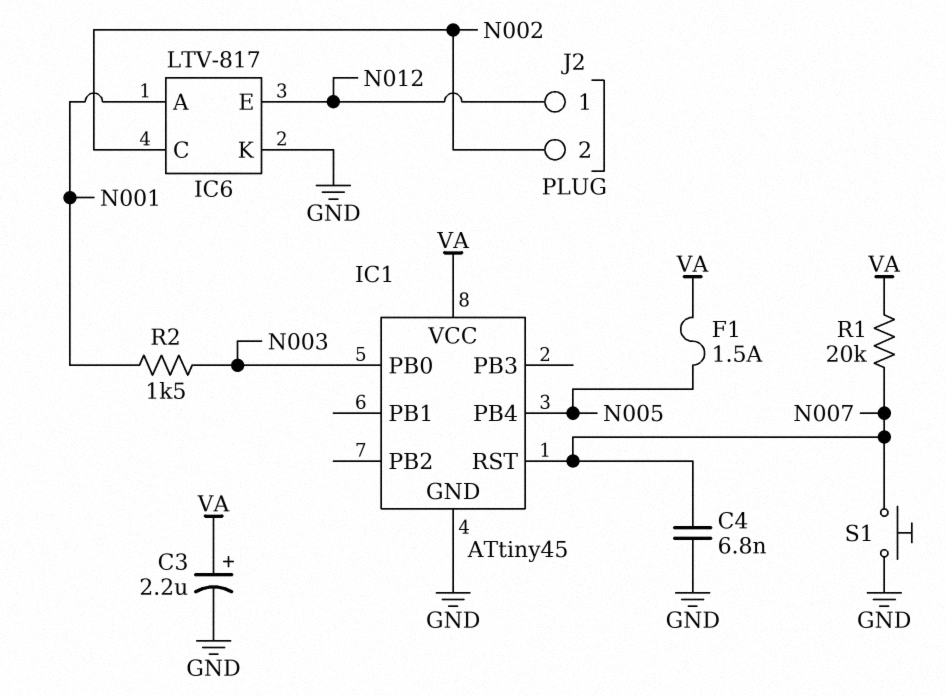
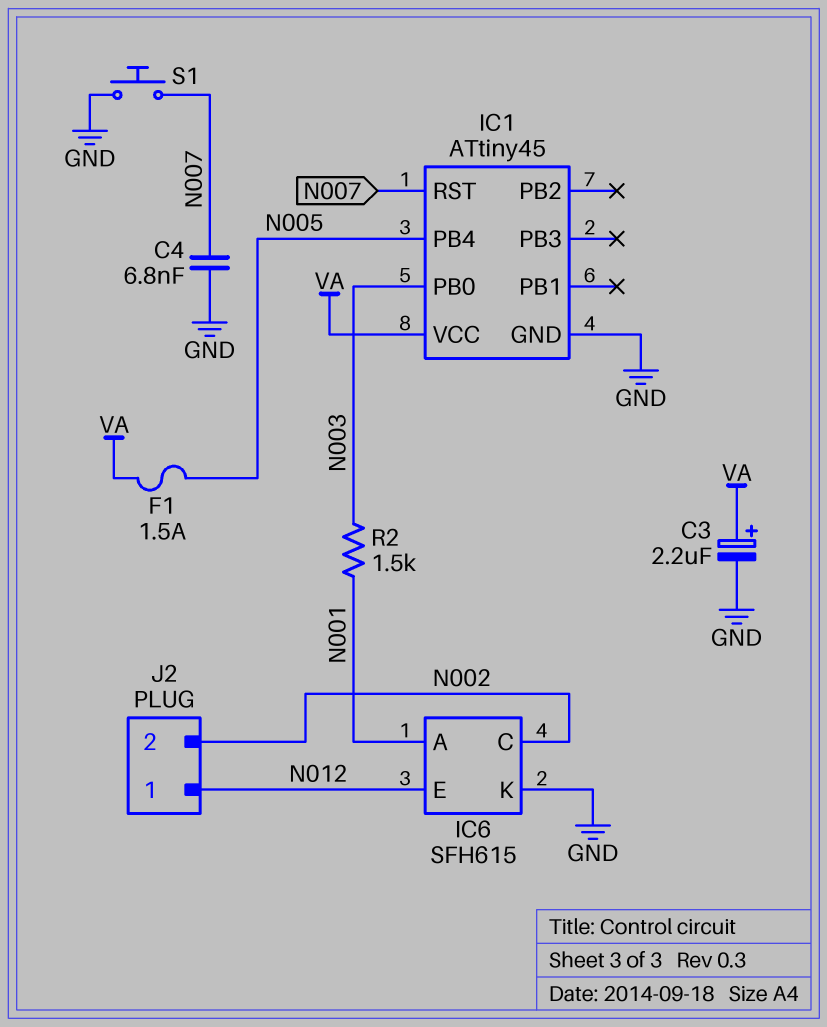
IC6: LTV-817 -> SFH615
R1: 20k (N007, VA) -> none

